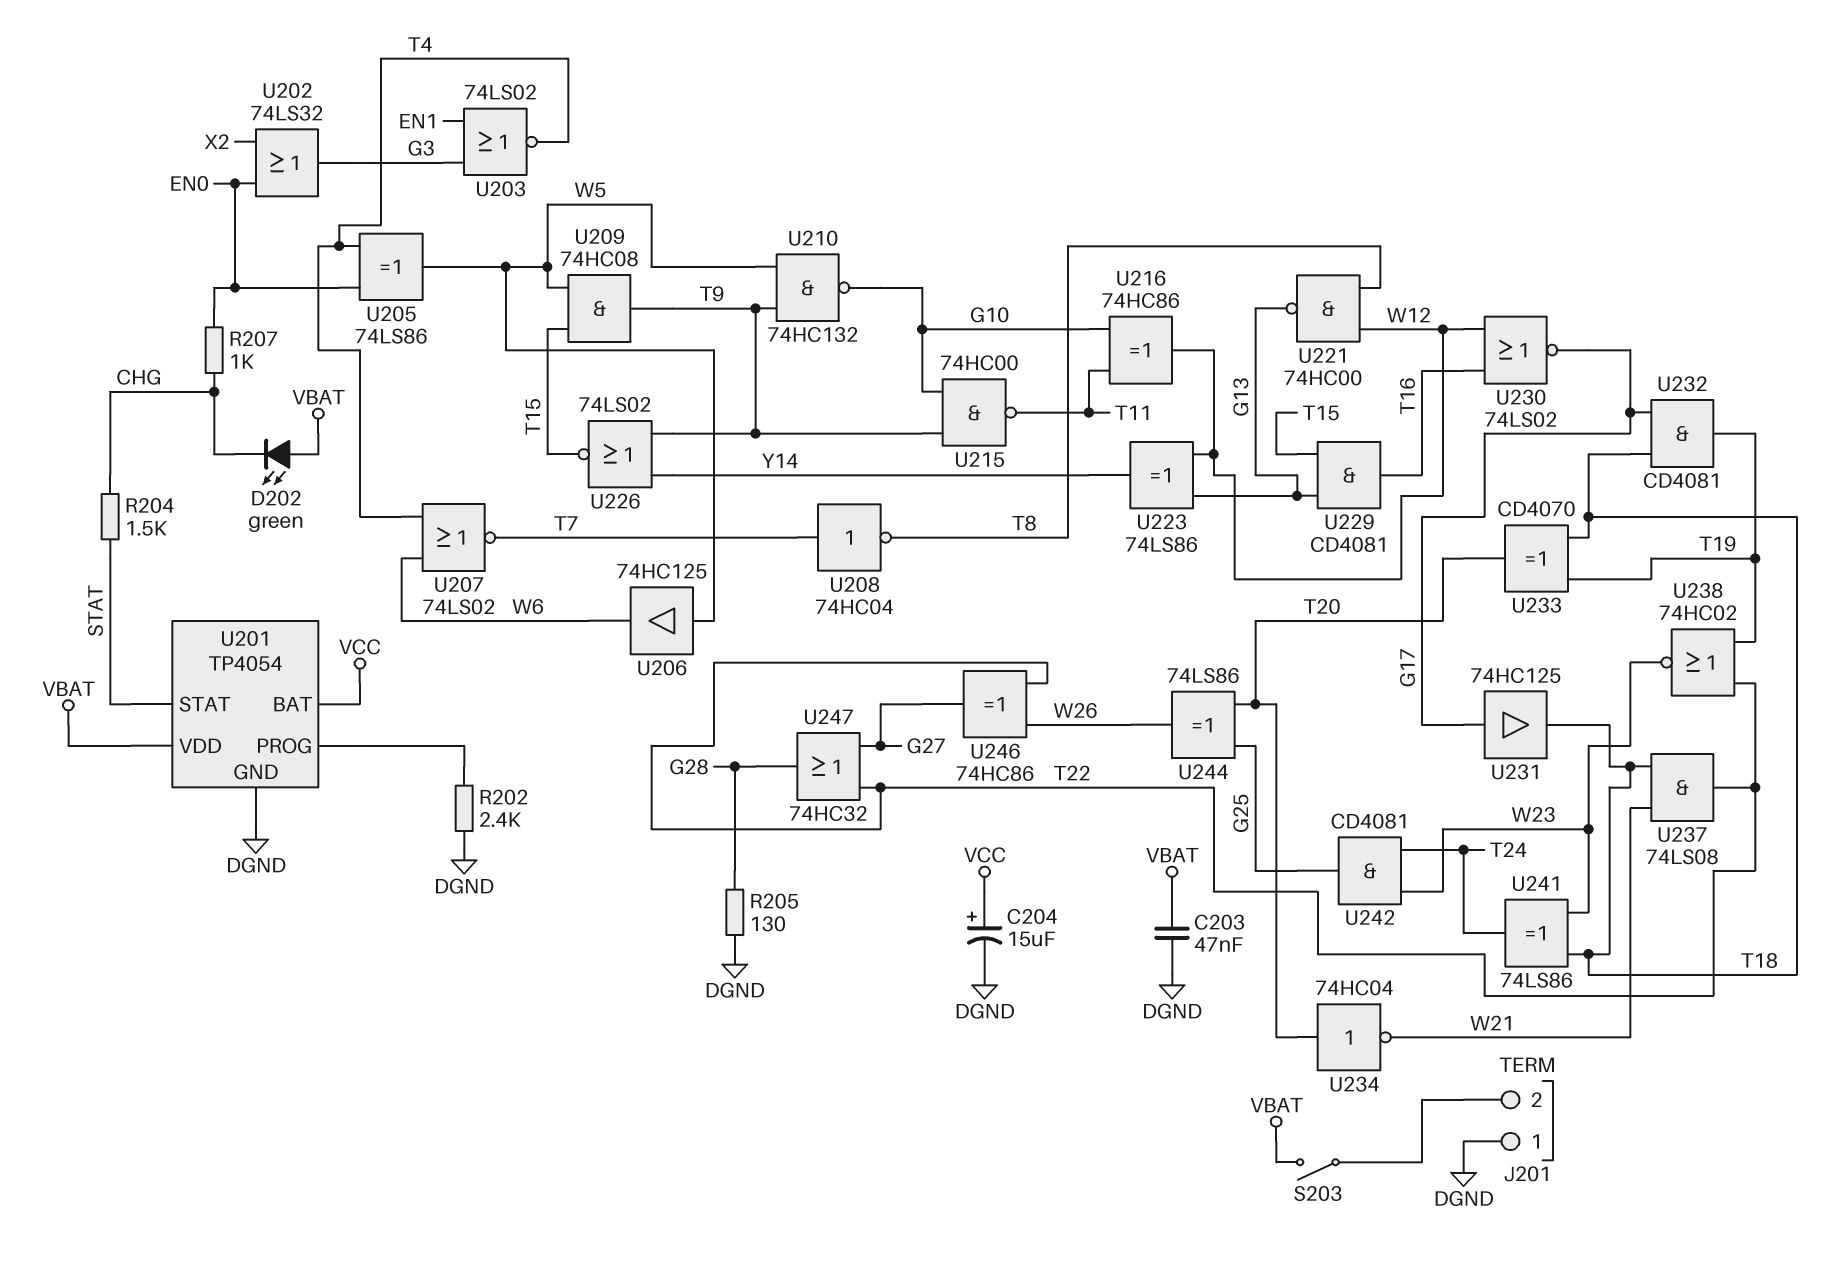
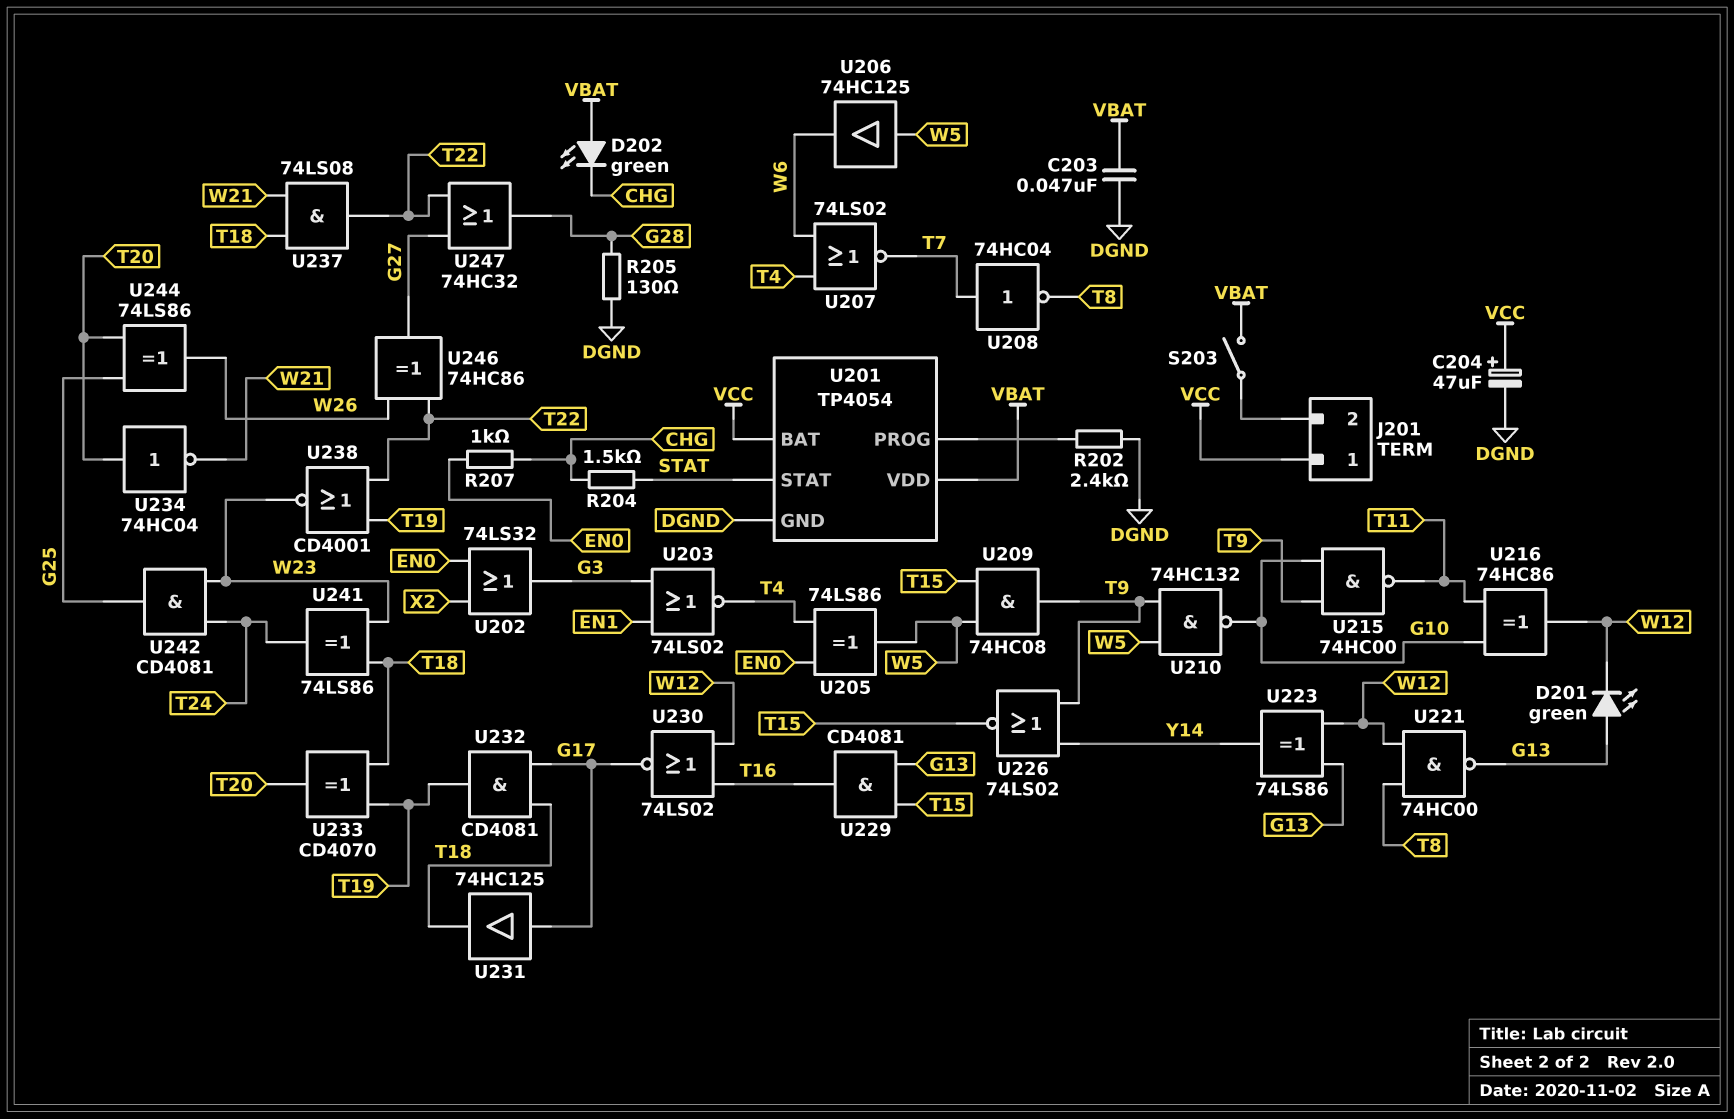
C204: 15uF (plus VCC, minus DGND) -> 47uF (plus VCC, minus DGND)
D201: none -> LED green (A G13, K W12)
J201 pin 1: DGND -> VCC
U238: NOR 74HC02 (in T19, in T22, out W23) -> NOR CD4001 (in T19, in T22, out W23)

